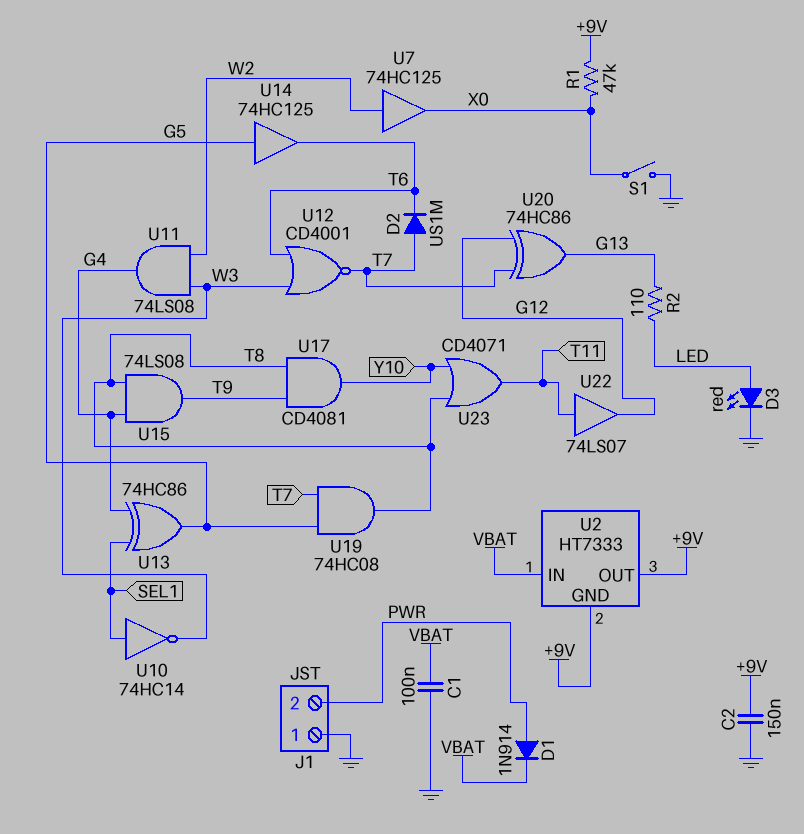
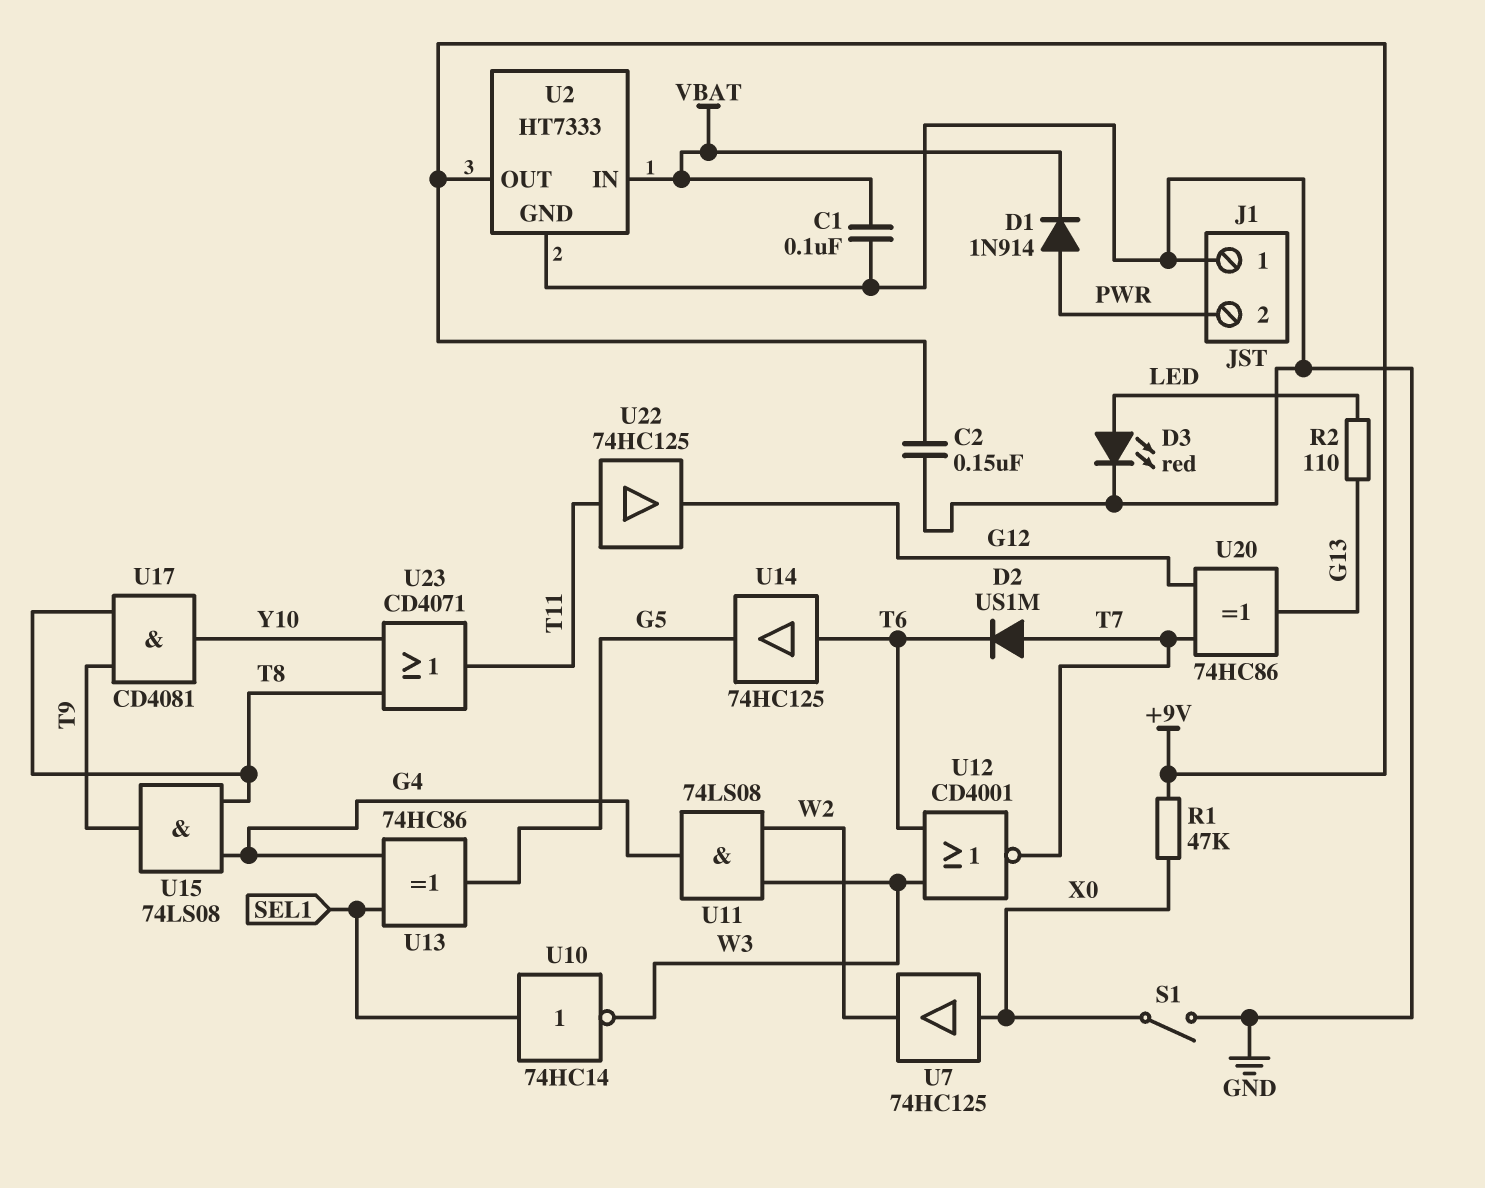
U2 pin GND: +9V -> GND
U7: buffer 74HC125 (in W2, out X0) -> buffer 74HC125 (in X0, out W2)
U14: buffer 74HC125 (in G5, out T6) -> buffer 74HC125 (in T6, out G5)
U19: AND 74HC08 (in G5, in T7, out T8) -> none
U22: buffer 74LS07 (in T11, out G12) -> buffer 74HC125 (in T11, out G12)

